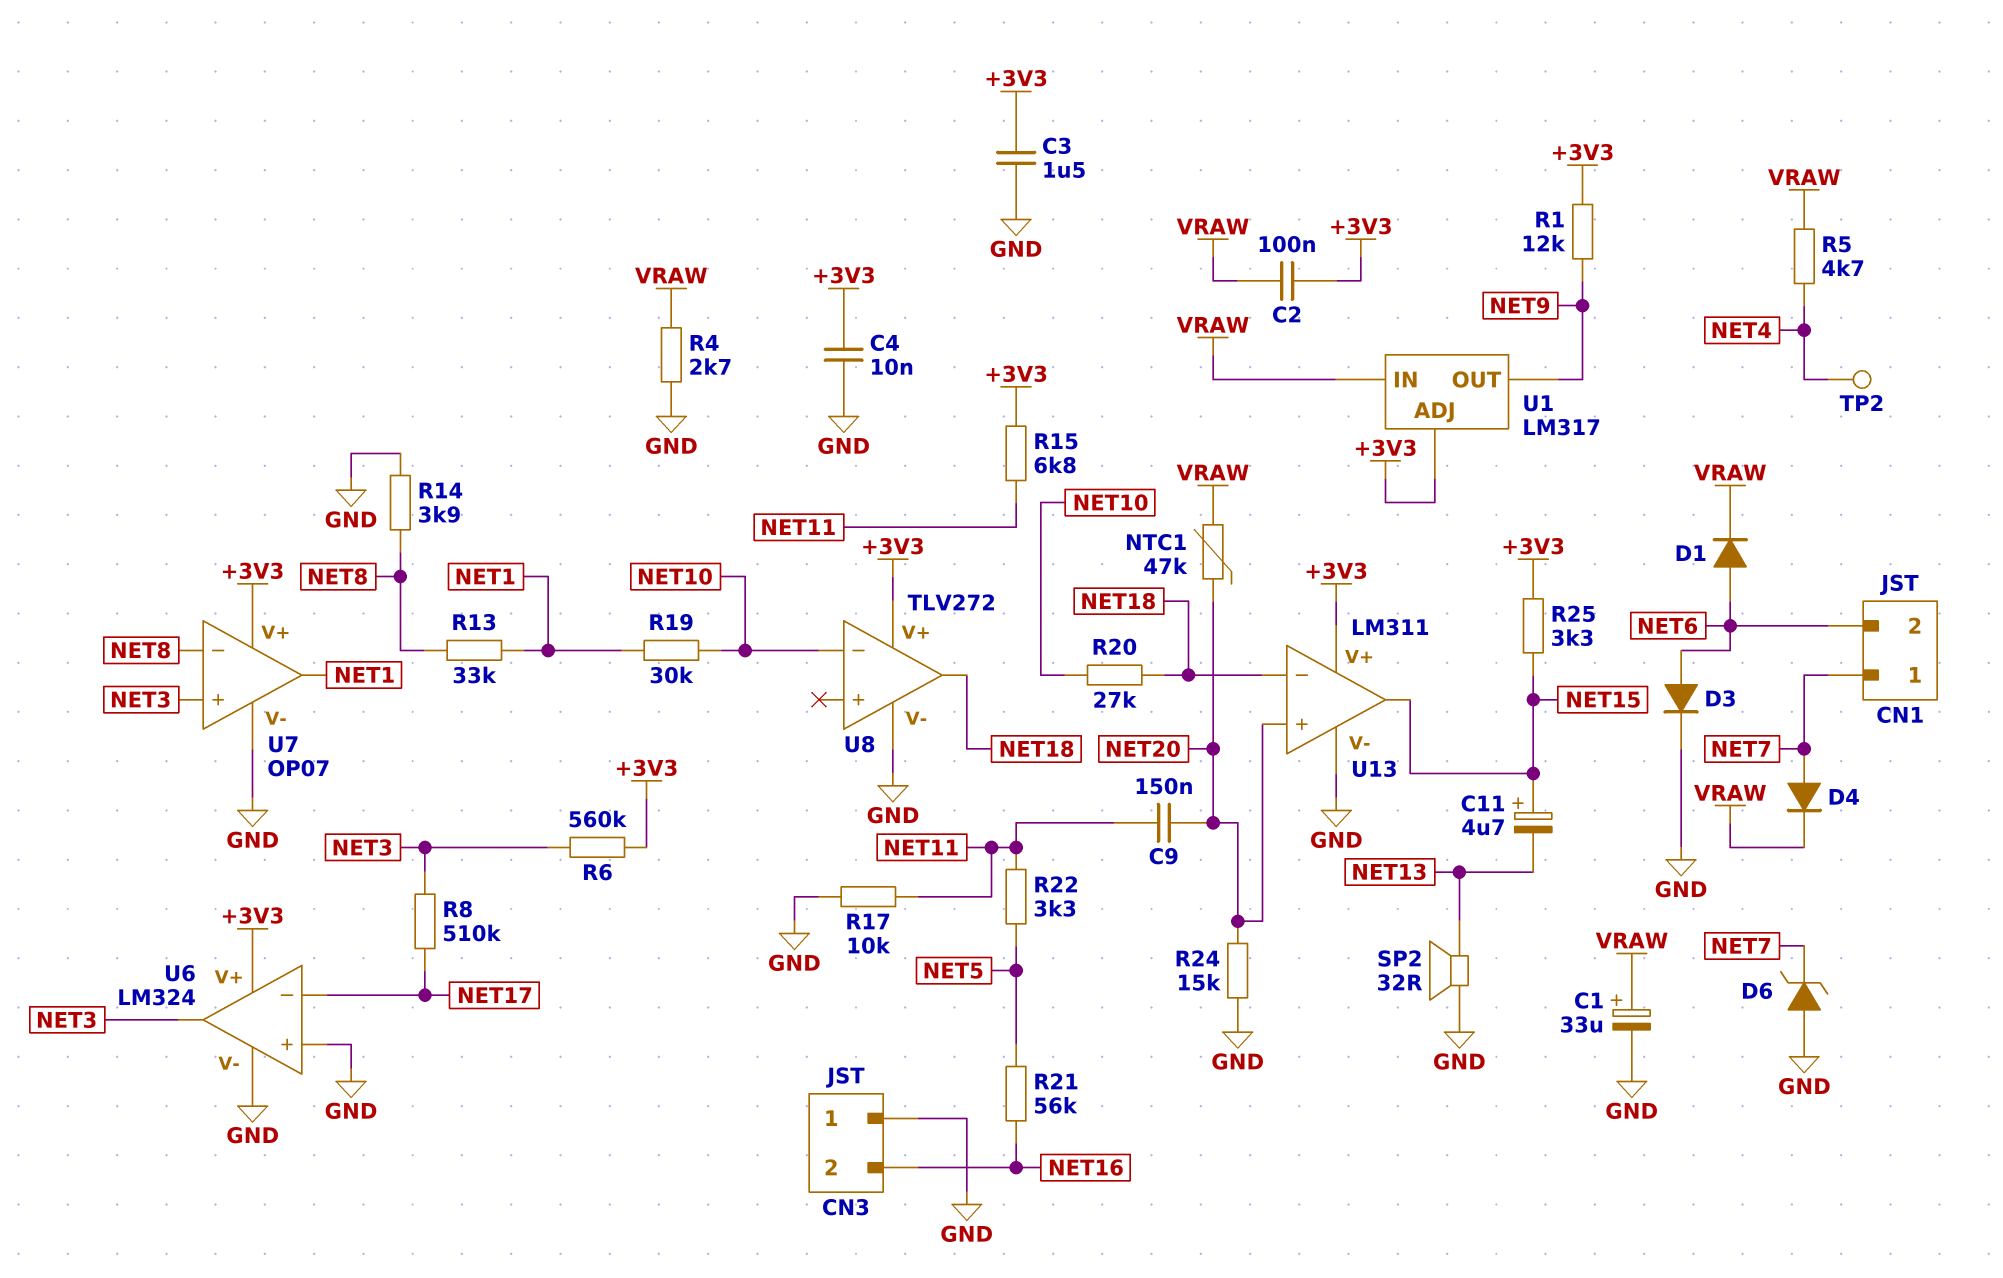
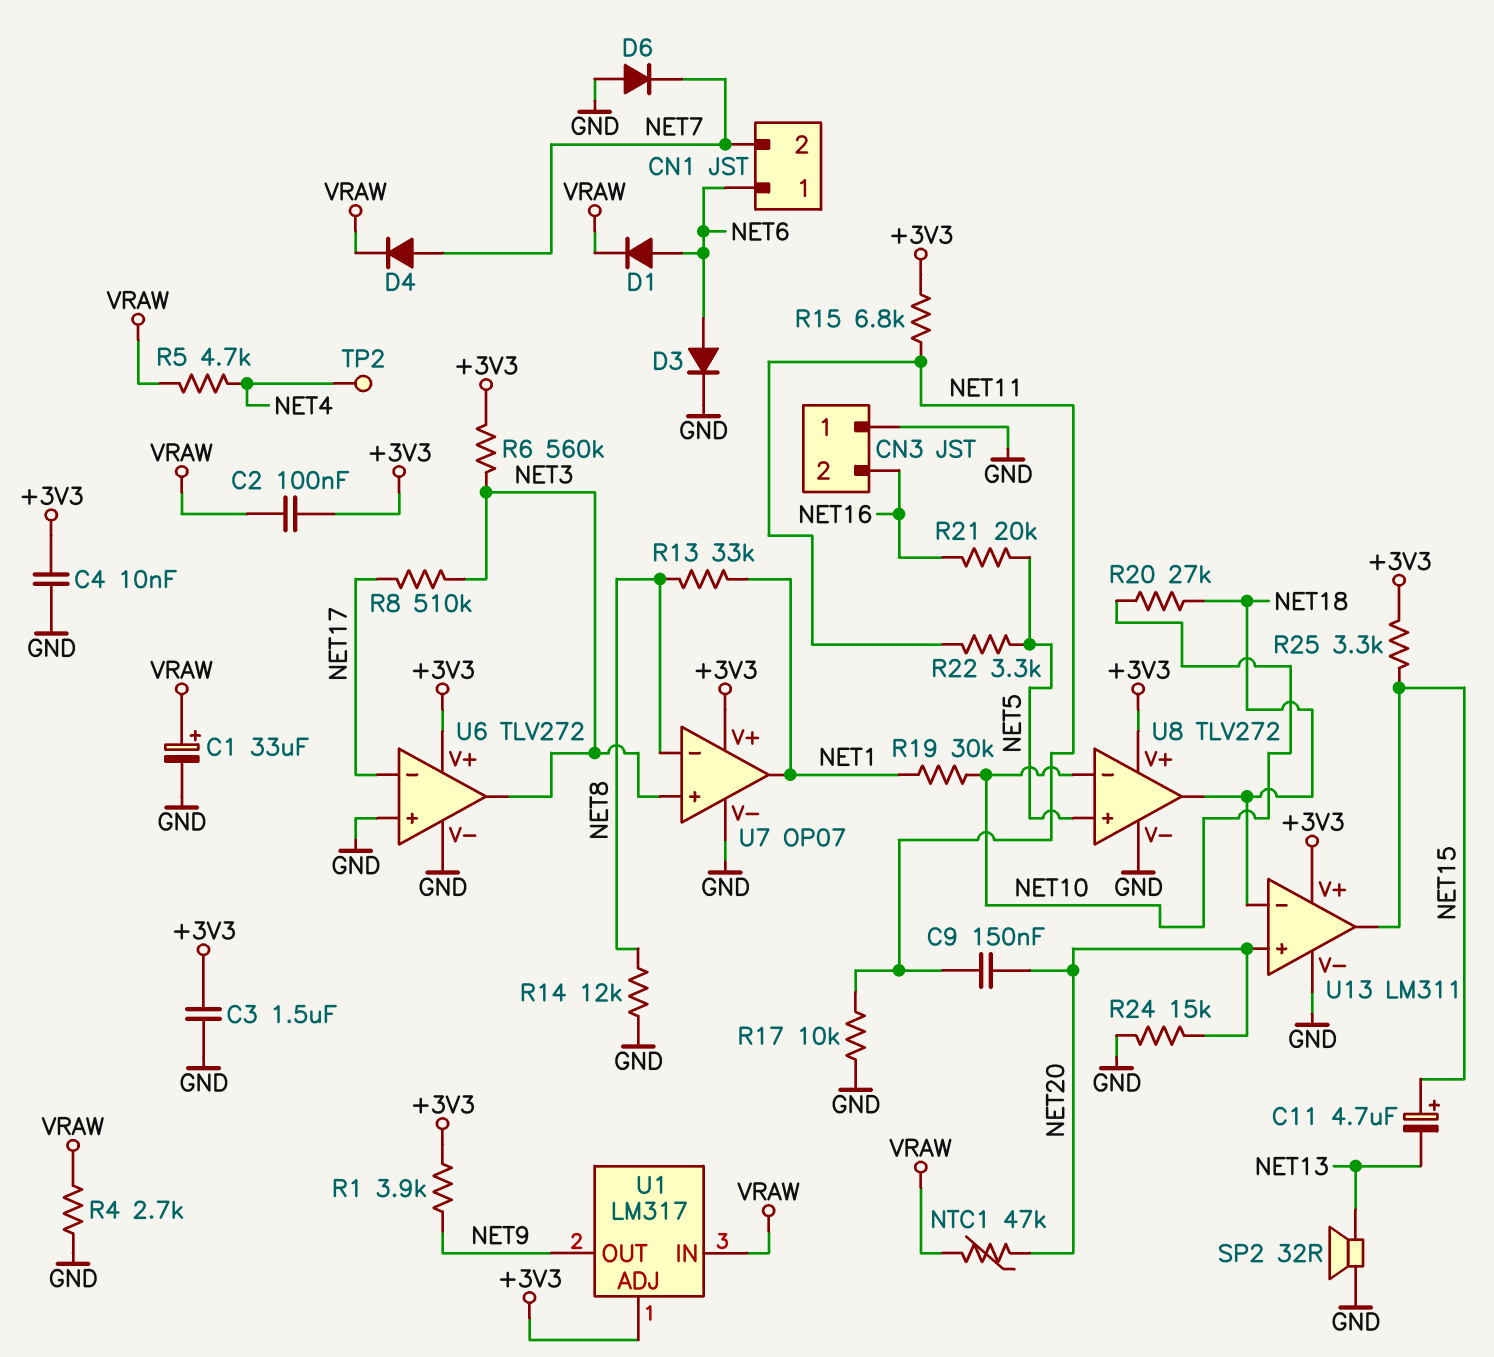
CN1 pin 1: NET7 -> NET6
CN1 pin 2: NET6 -> NET7
D6: zener (A GND, K NET7) -> diode (A GND, K NET7)
R1: 12k (+3V3, NET9) -> 3.9k (+3V3, NET9)
R14: 3.9k (GND, NET8) -> 12k (GND, NET8)
R21: 56k (NET5, NET16) -> 20k (NET5, NET16)
U6: LM324 -> TLV272
U8 pin in+: none -> NET5

